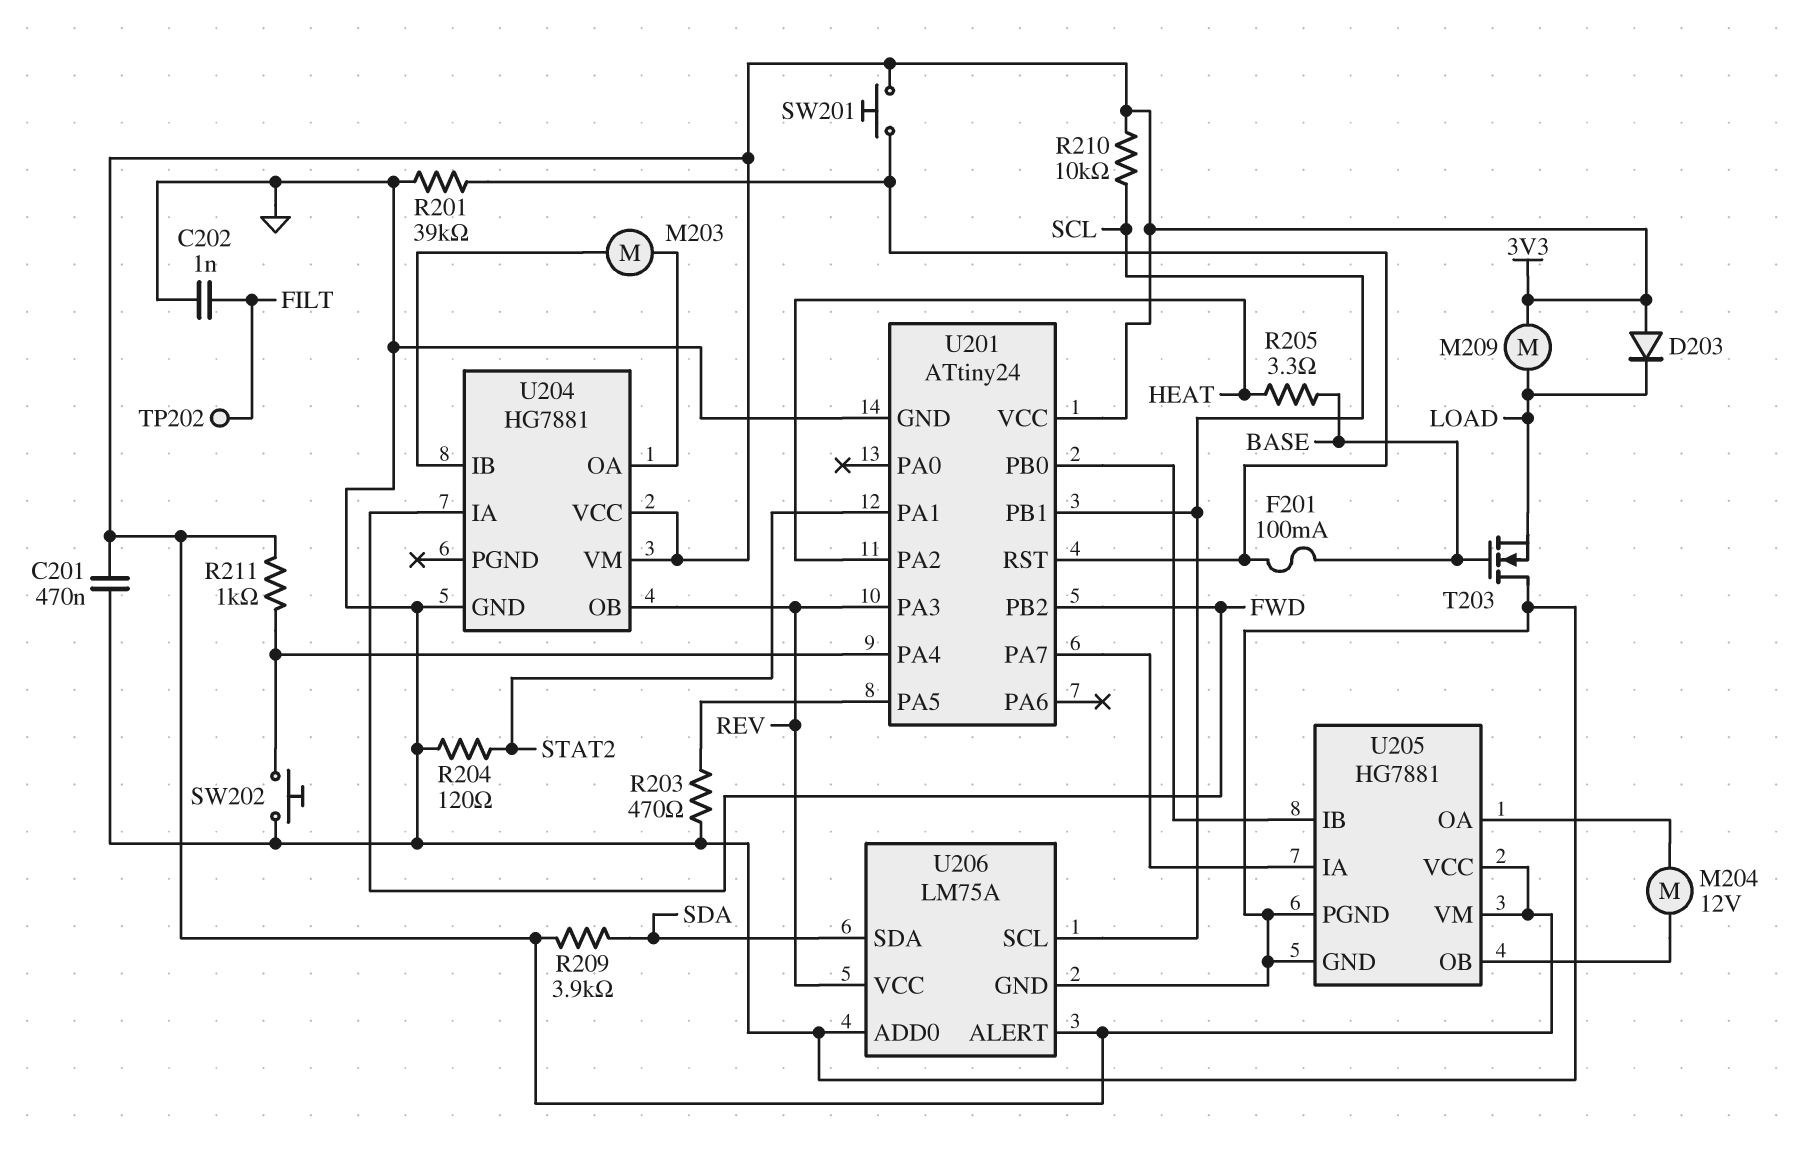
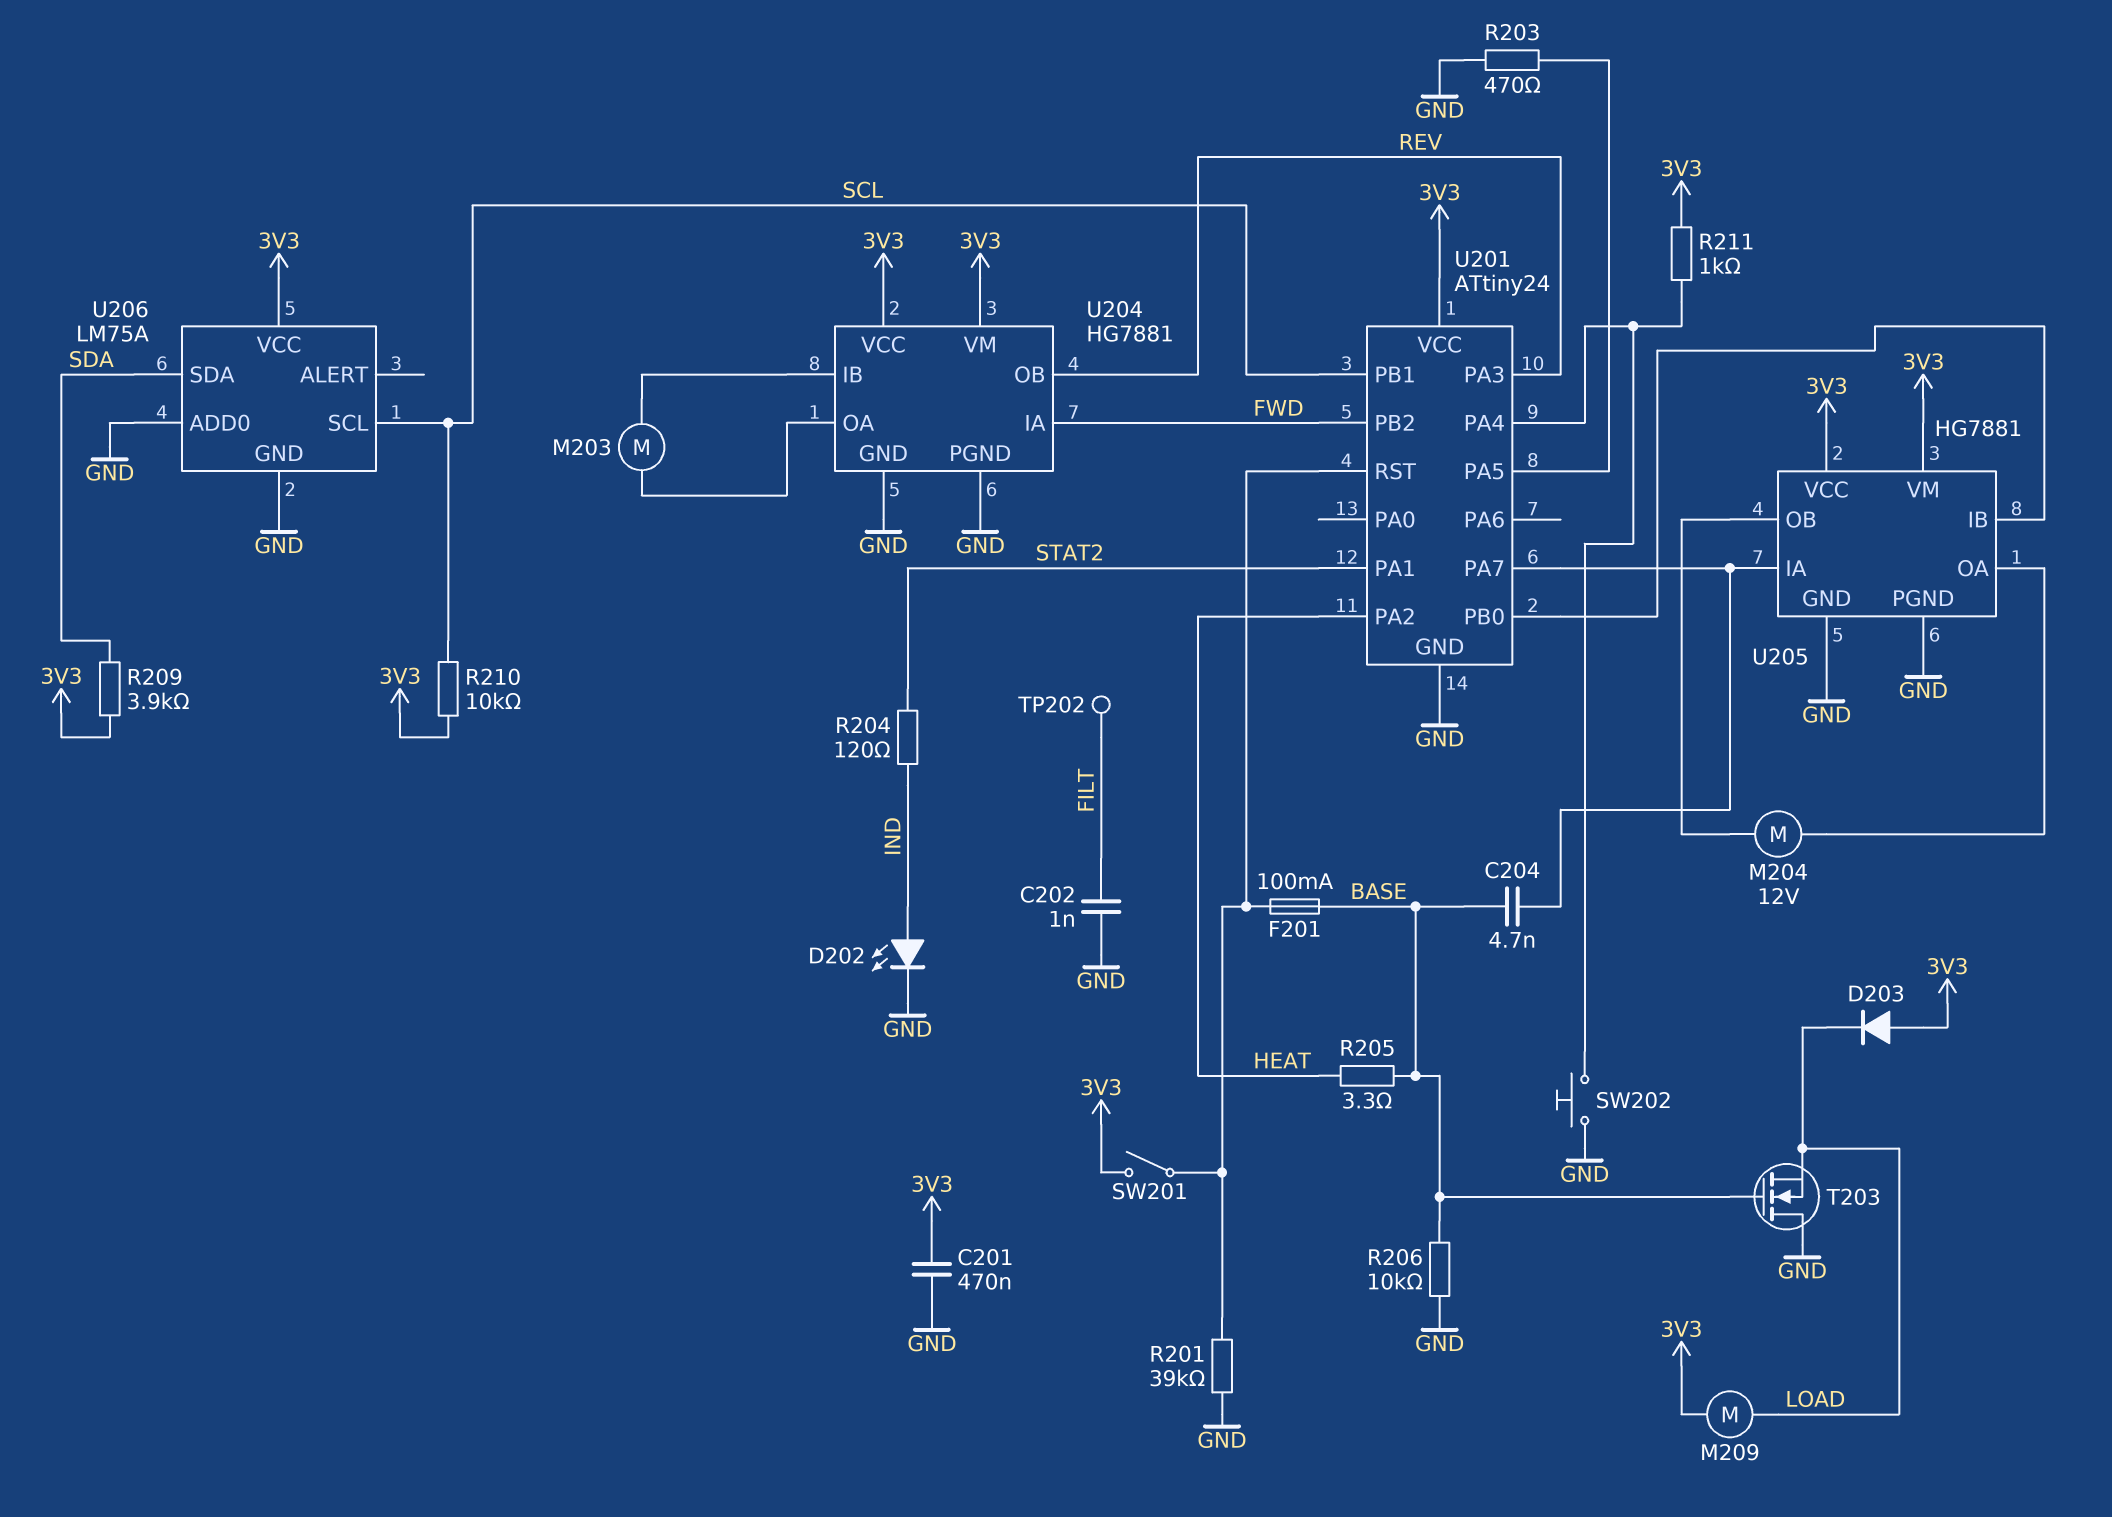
C204: none -> 4.7nF (BASE, U201/PA7)
D202: none -> LED (A IND, K GND)
R204: 120 (GND, STAT2) -> 120 (IND, STAT2)
R206: none -> 10k (BASE, GND)
SW201: button (3V3, U201/RST) -> switch (3V3, U201/RST)
U204 pin PGND: none -> GND
U206 pin ALERT: 3V3 -> none
U206 pin VCC: REV -> 3V3

